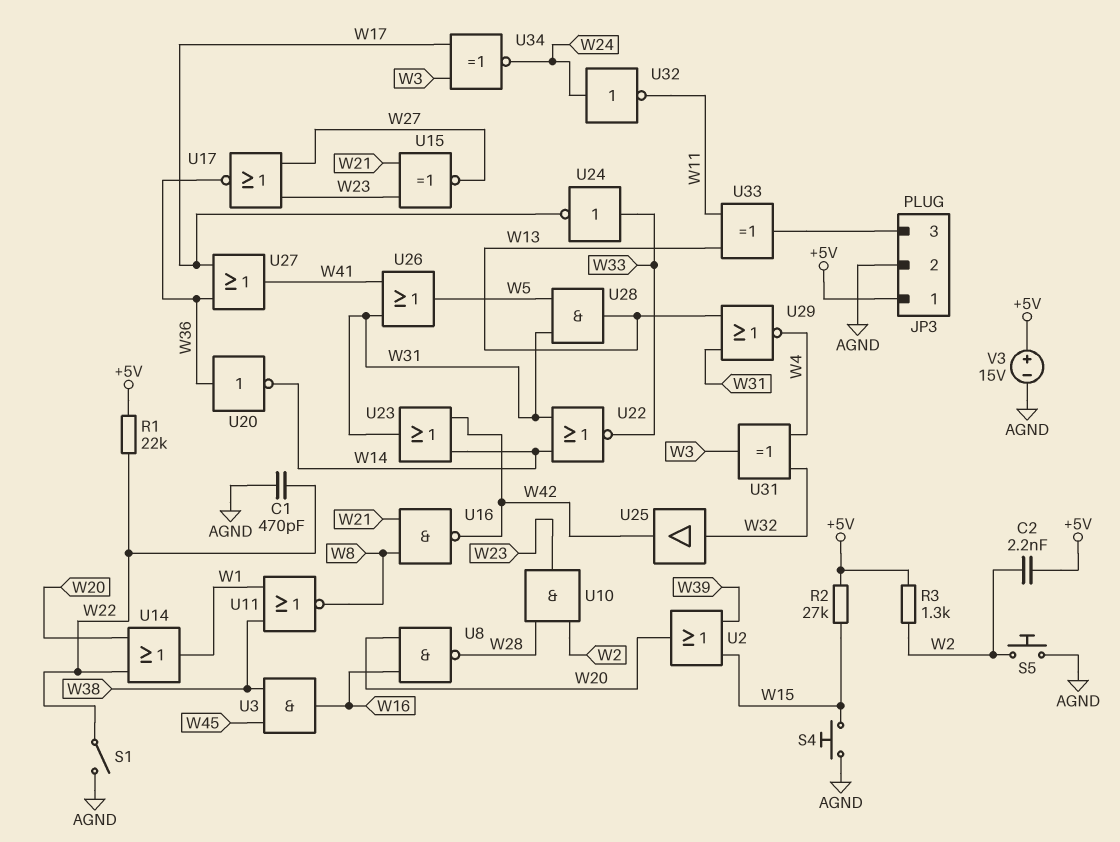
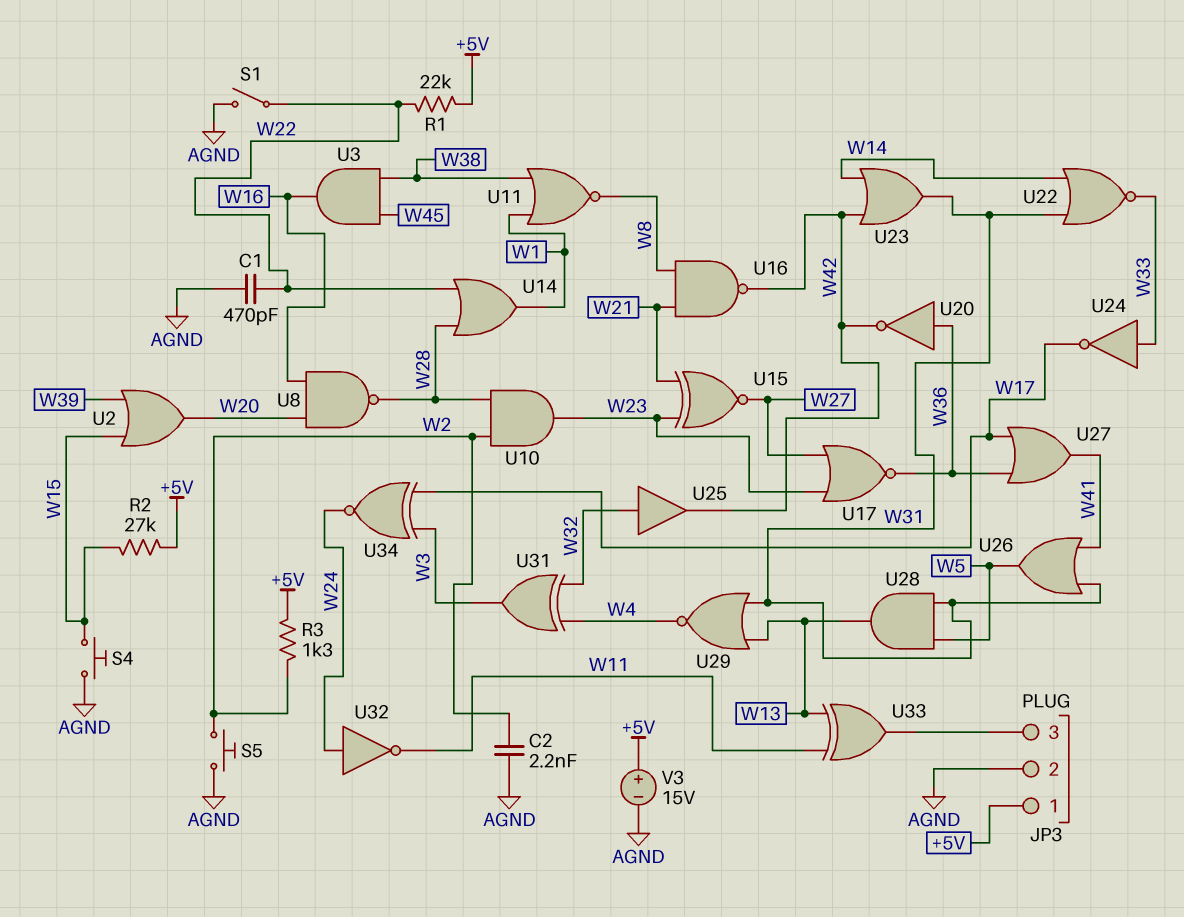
C2: 2.2nF (+5V, W2) -> 2.2nF (AGND, W2)
U14: OR (in W20, in W22, out W1) -> OR (in W22, in W28, out W1)
U20: NOT (in W36, out W14) -> NOT (in W36, out W42)

